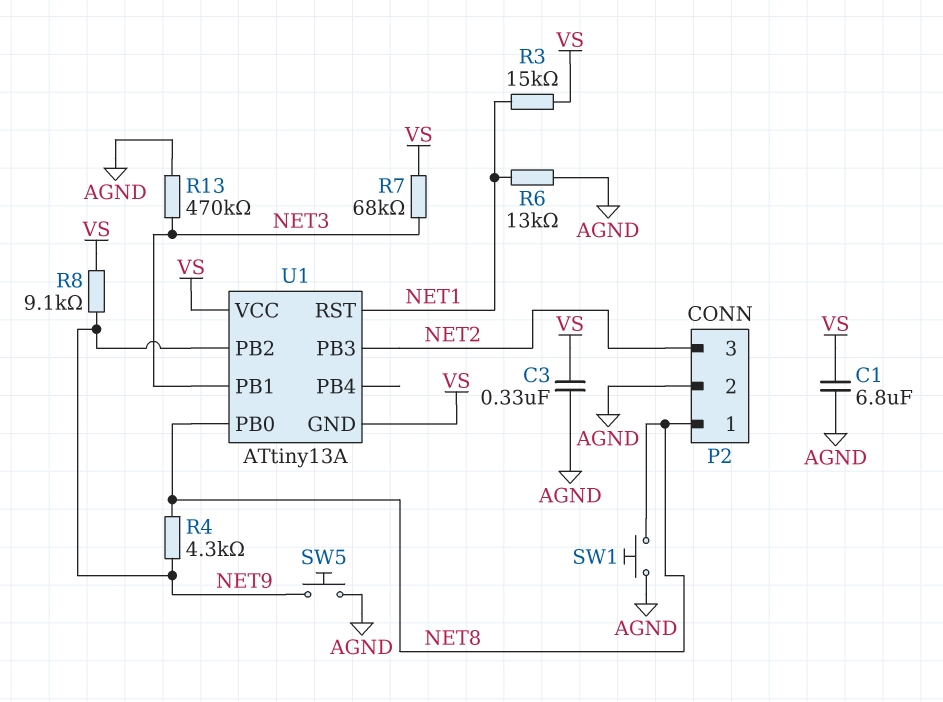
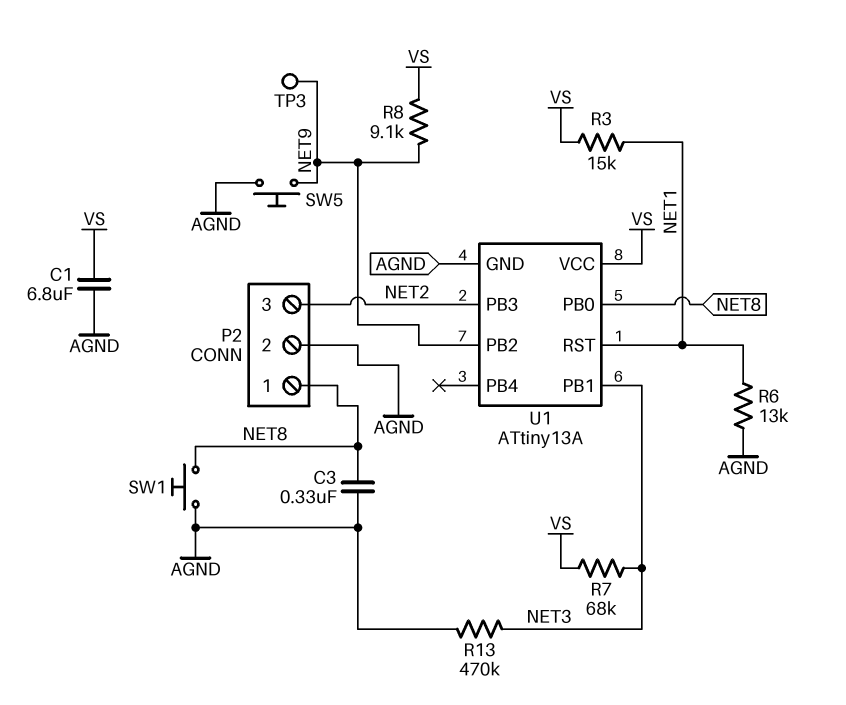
C3: 330nF (AGND, VS) -> 330nF (AGND, NET8)
R4: 4.3k (NET8, NET9) -> none
TP3: none -> test point (NET9)
U1 pin GND: VS -> AGND

